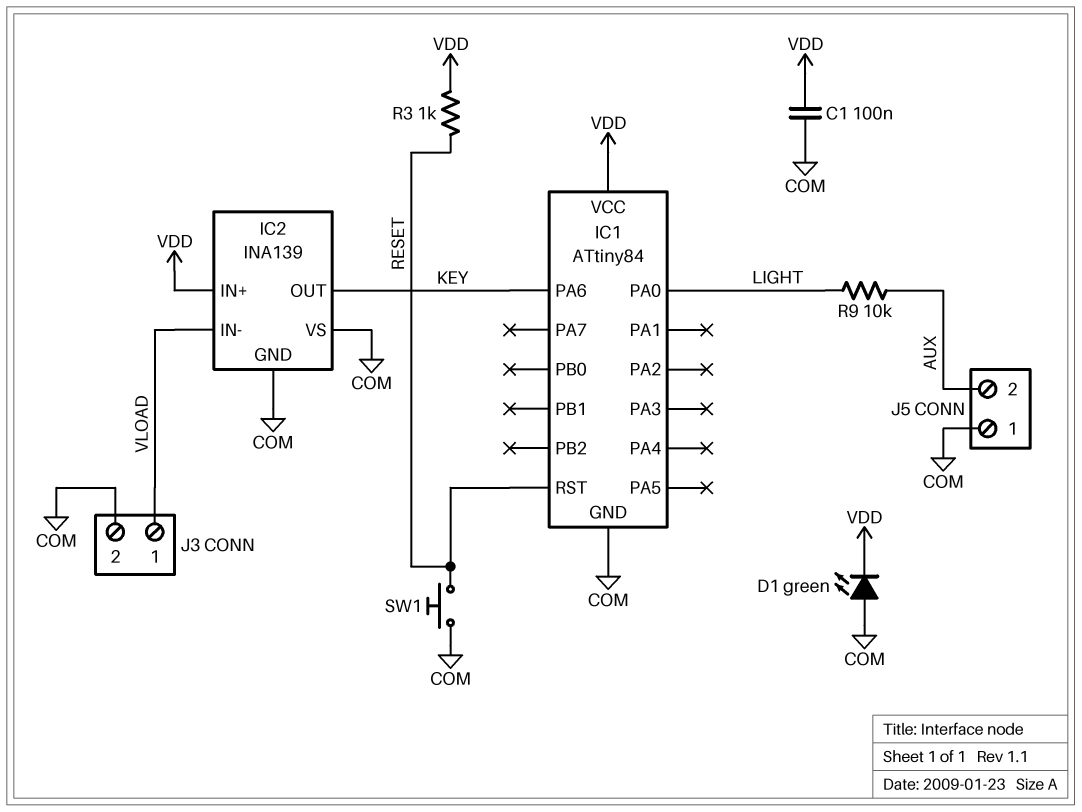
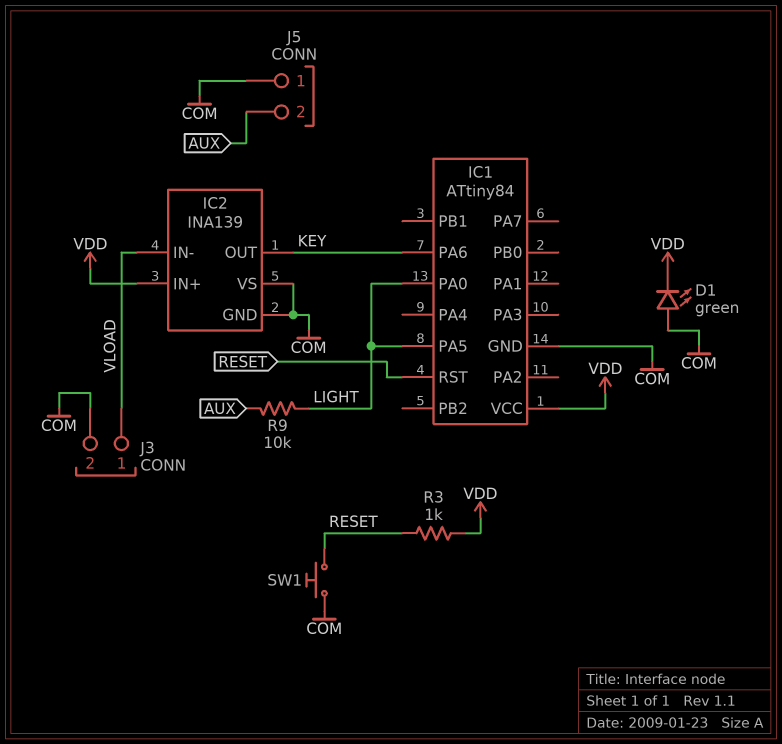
C1: 100nF (COM, VDD) -> none
IC1 pin PA5: none -> LIGHT

